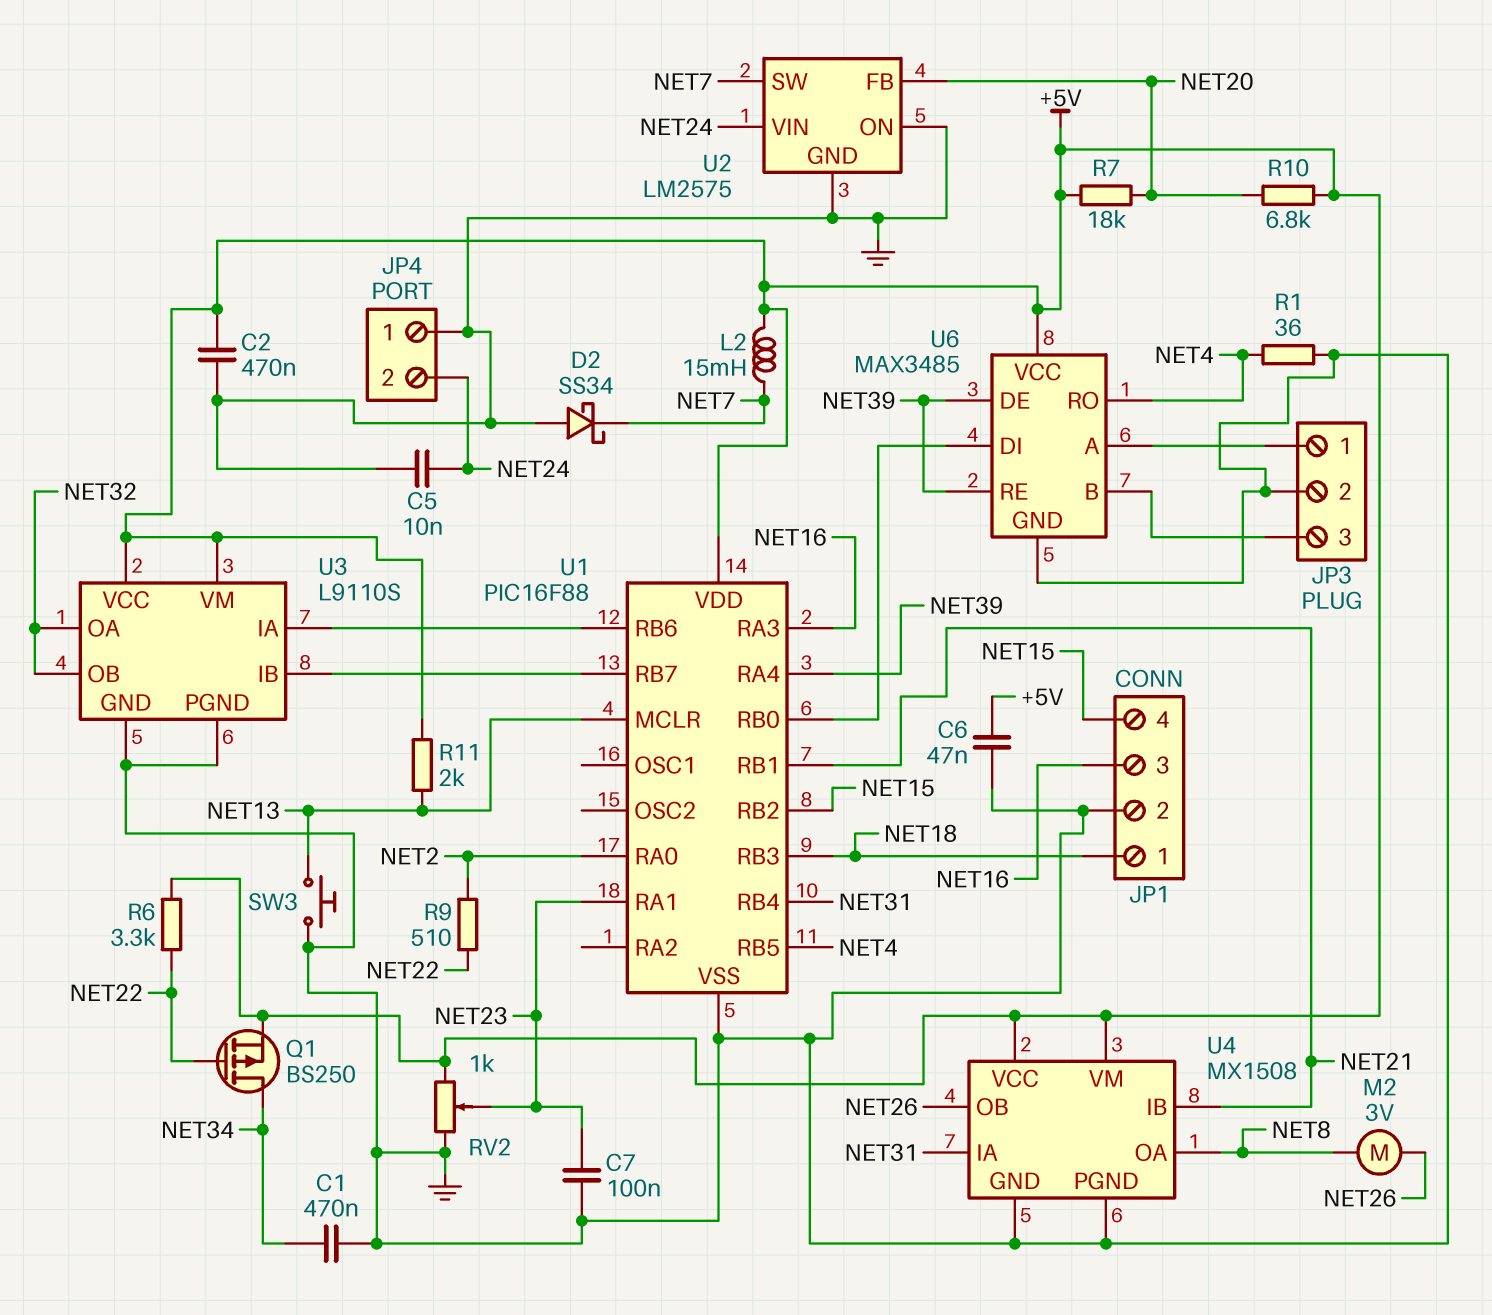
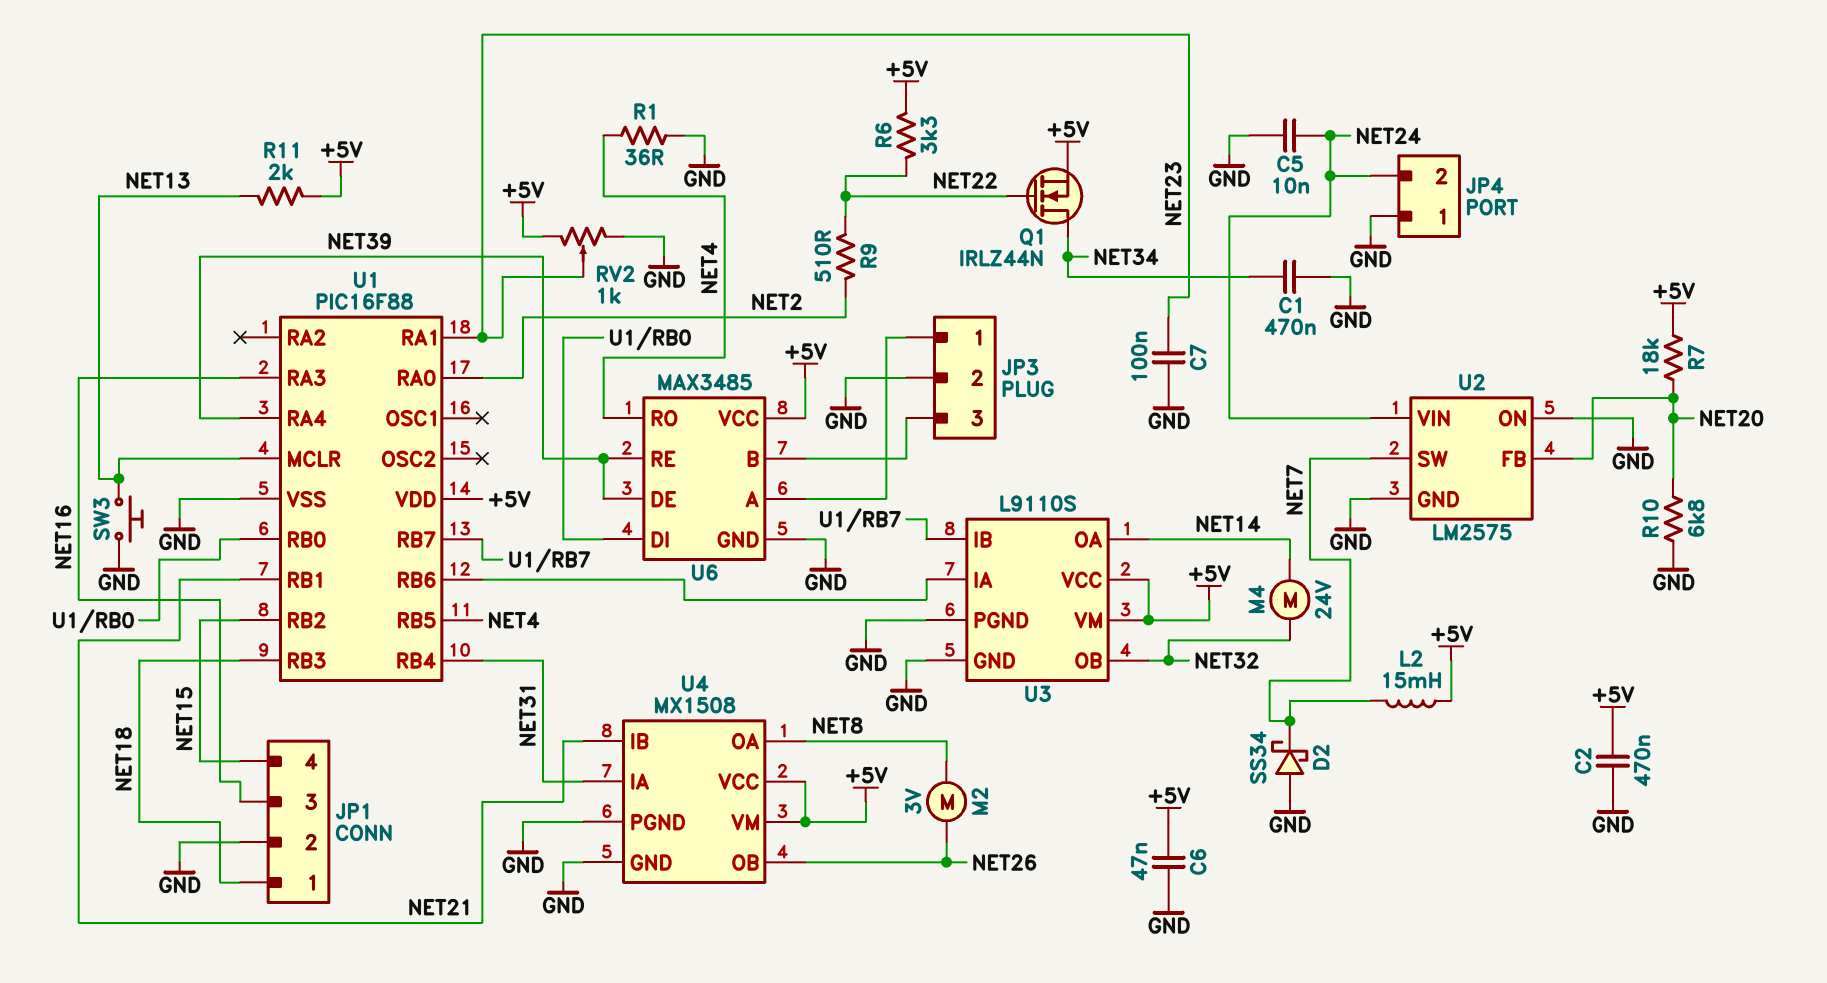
M4: none -> motor 24V (NET14, NET32)
Q1: PMOS BS250 (G NET22, D NET34, S +5V) -> NMOS IRLZ44N (G NET22, D NET34, S +5V)
R10: 6.8k (+5V, NET20) -> 6.8k (GND, NET20)
U3 pin OA: NET32 -> NET14

